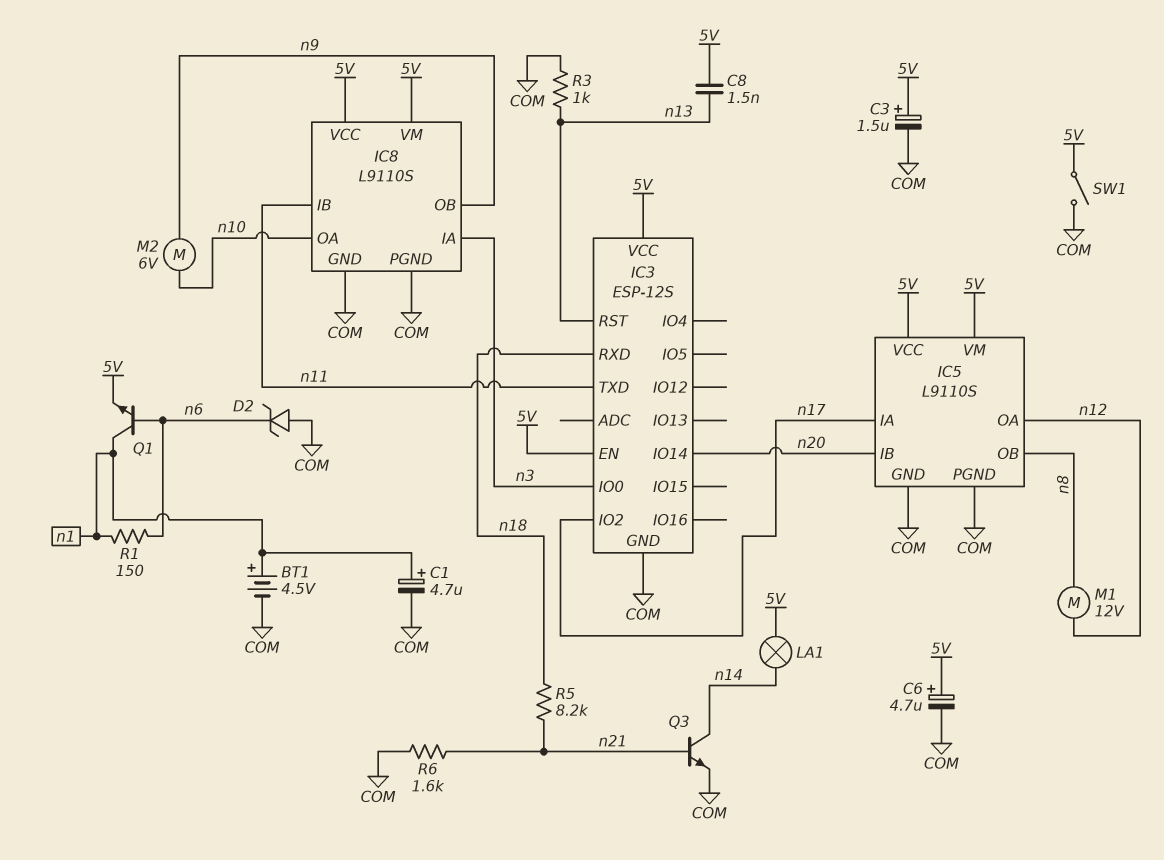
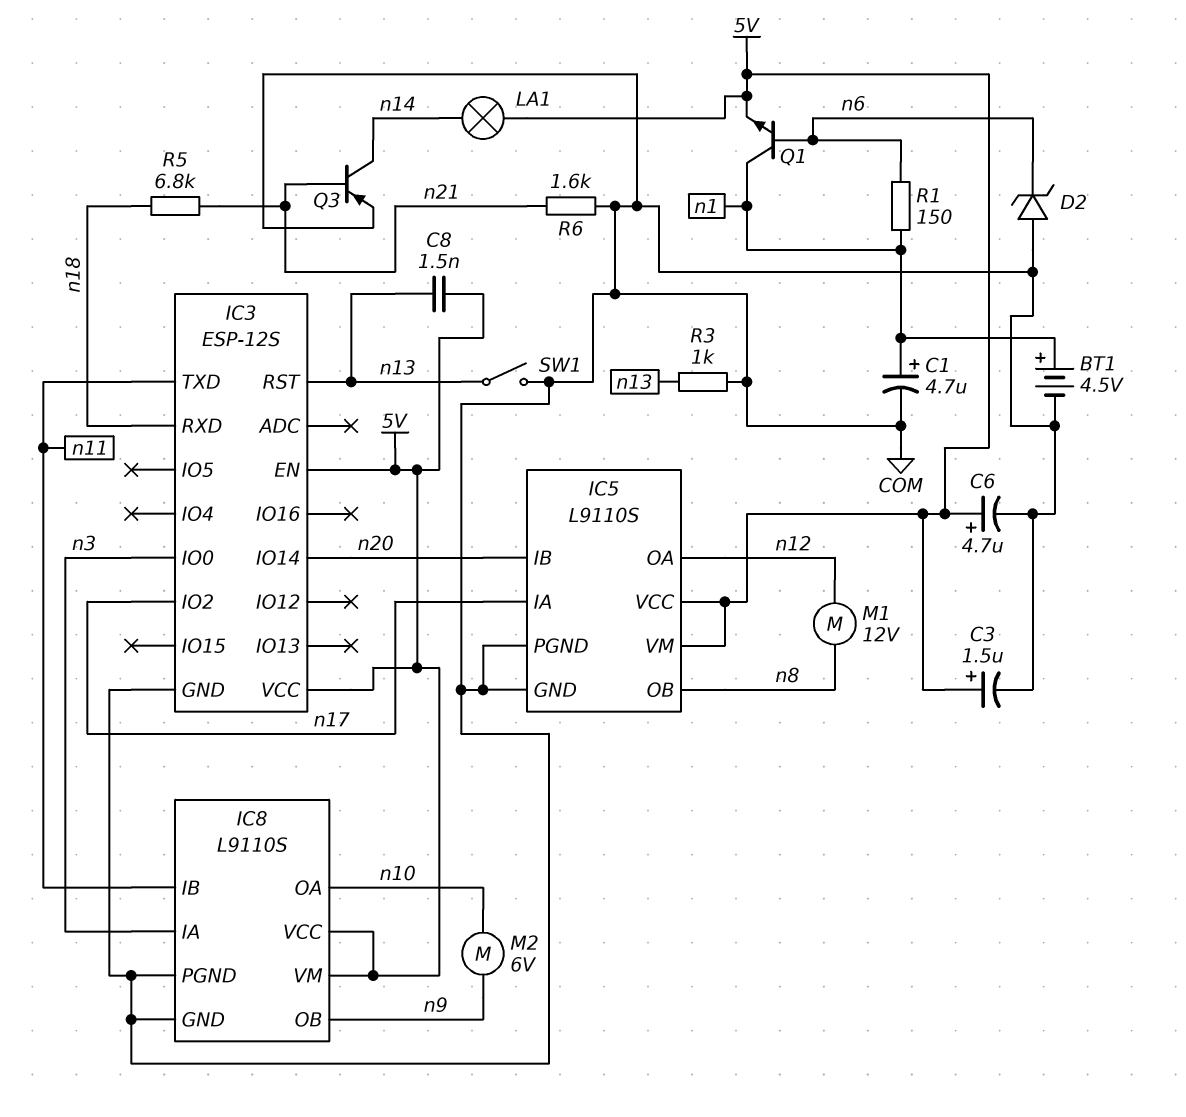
Q3: NPN (B n21, C n14, E COM) -> PNP (B n21, C n14, E COM)
R5: 8.2k (n18, n21) -> 6.8k (n18, n21)
SW1: switch (5V, COM) -> switch (COM, n13)

